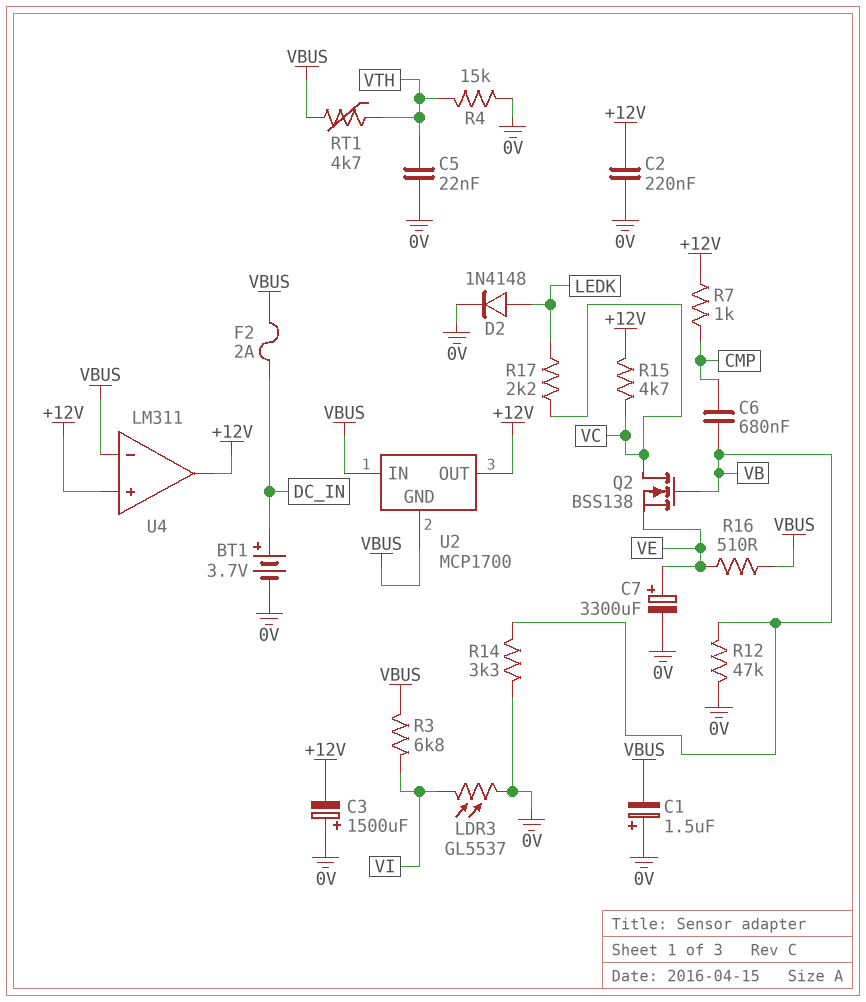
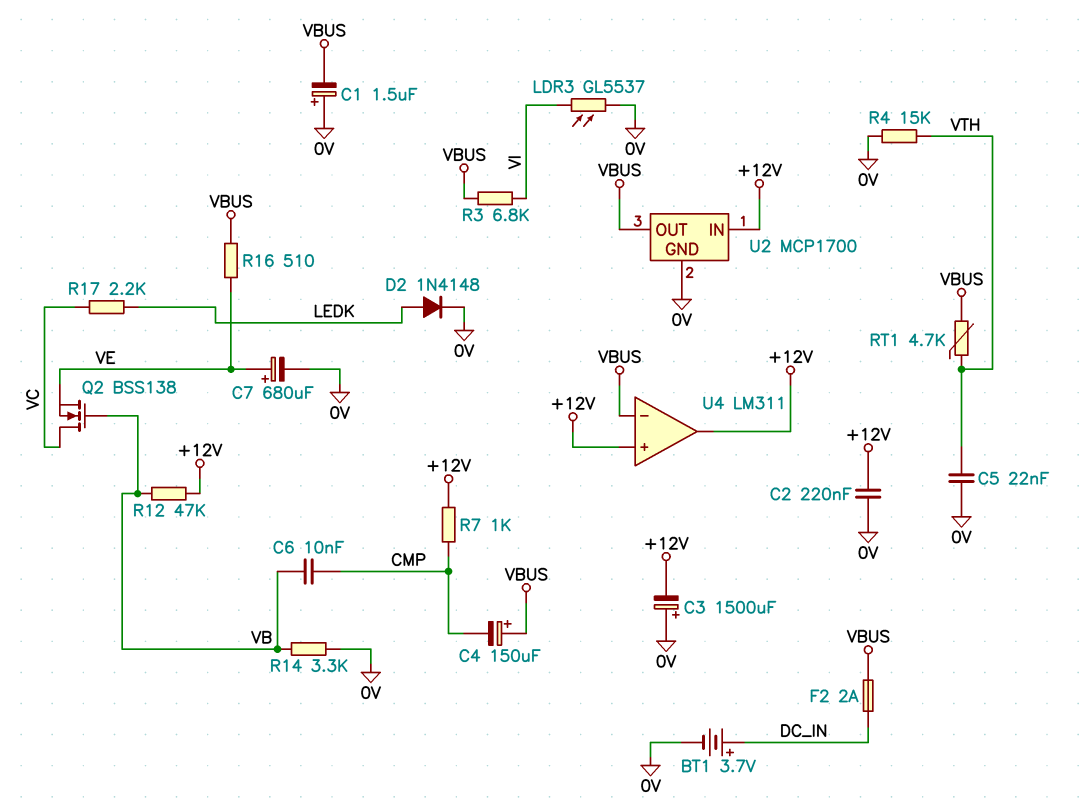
C4: none -> 150uF (plus VBUS, minus CMP)
C6: 680nF (CMP, VB) -> 10nF (CMP, VB)
C7: 3300uF (plus VE, minus 0V) -> 680uF (plus VE, minus 0V)
R12: 47k (0V, VB) -> 47k (+12V, VB)
R15: 4.7k (+12V, VC) -> none
U2 pin GND: VBUS -> 0V
U2 pin IN: VBUS -> +12V
U2 pin OUT: +12V -> VBUS

